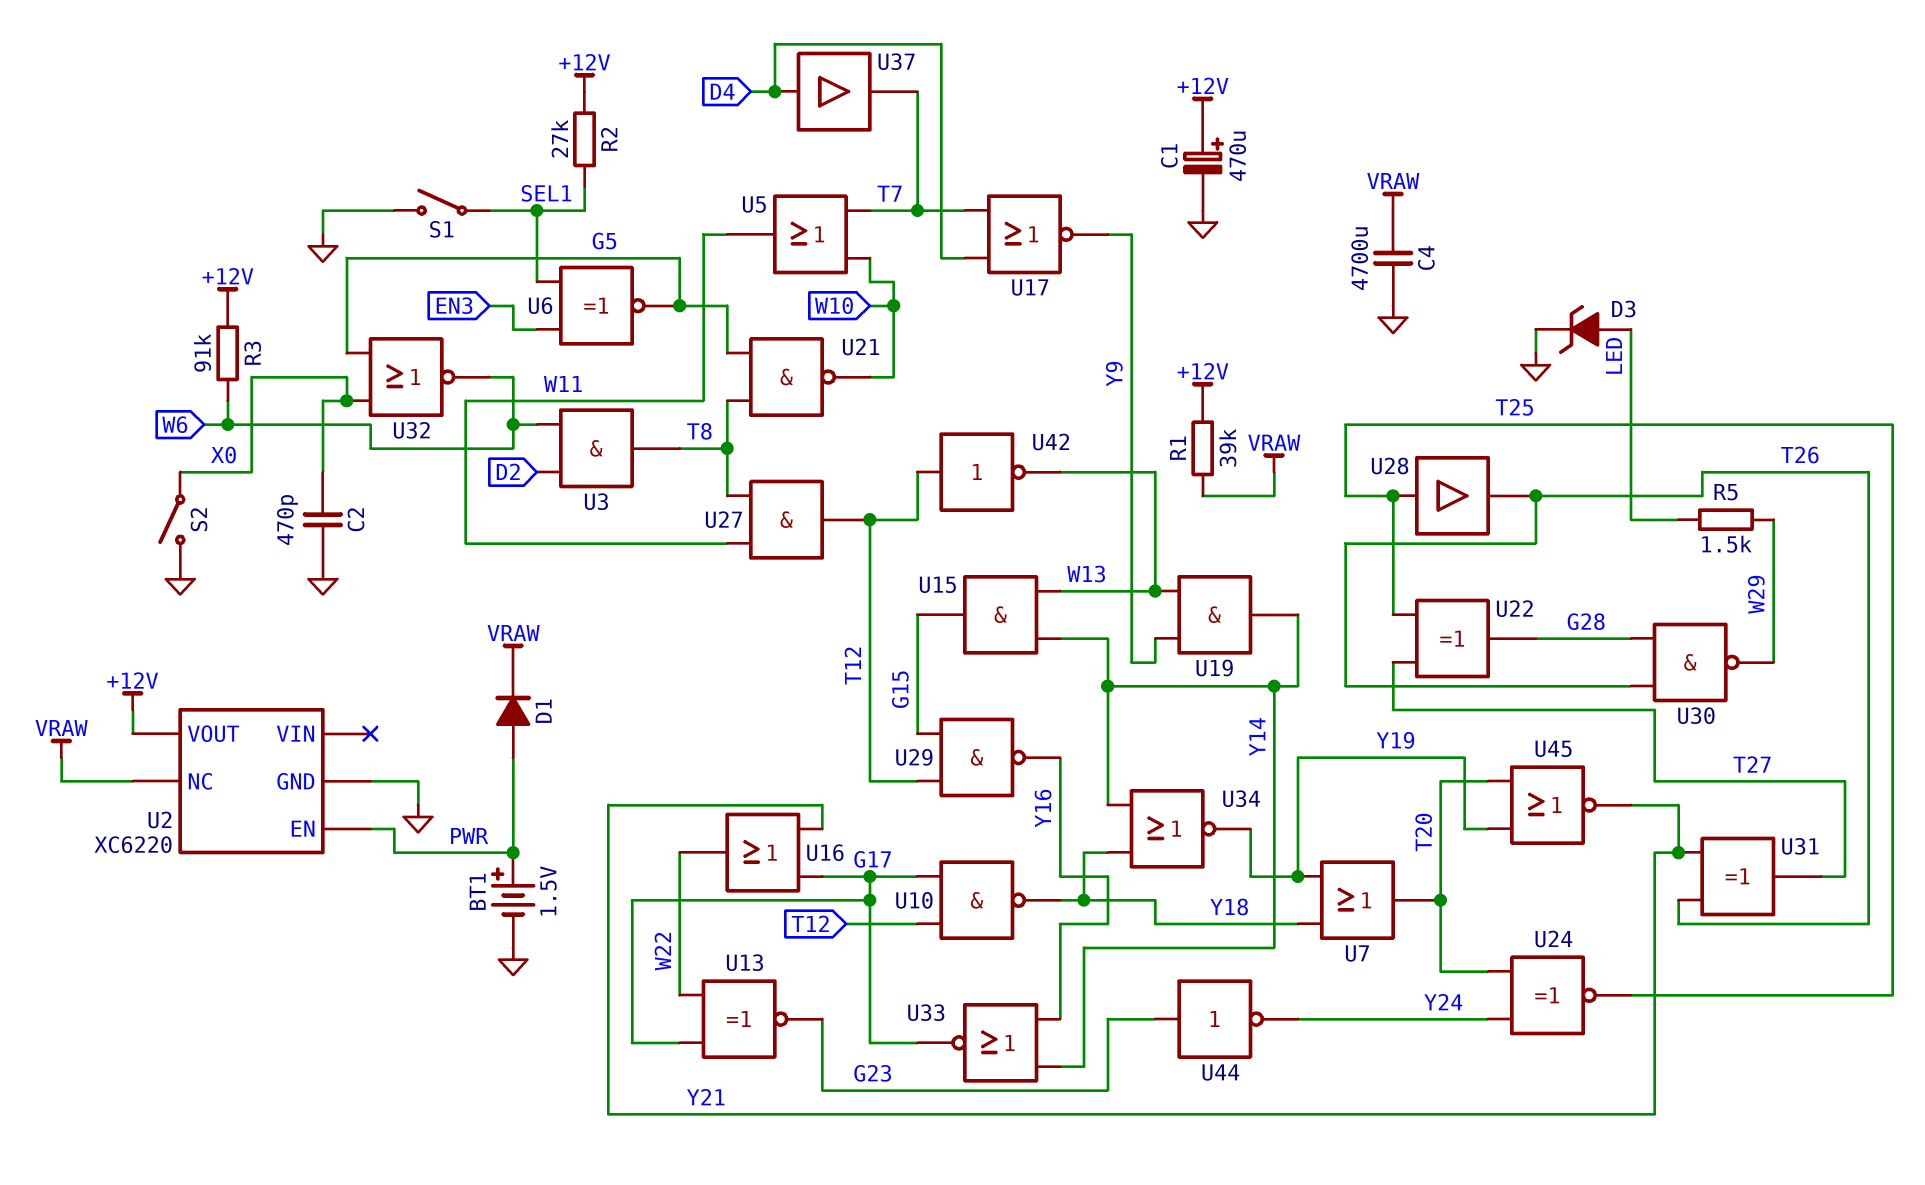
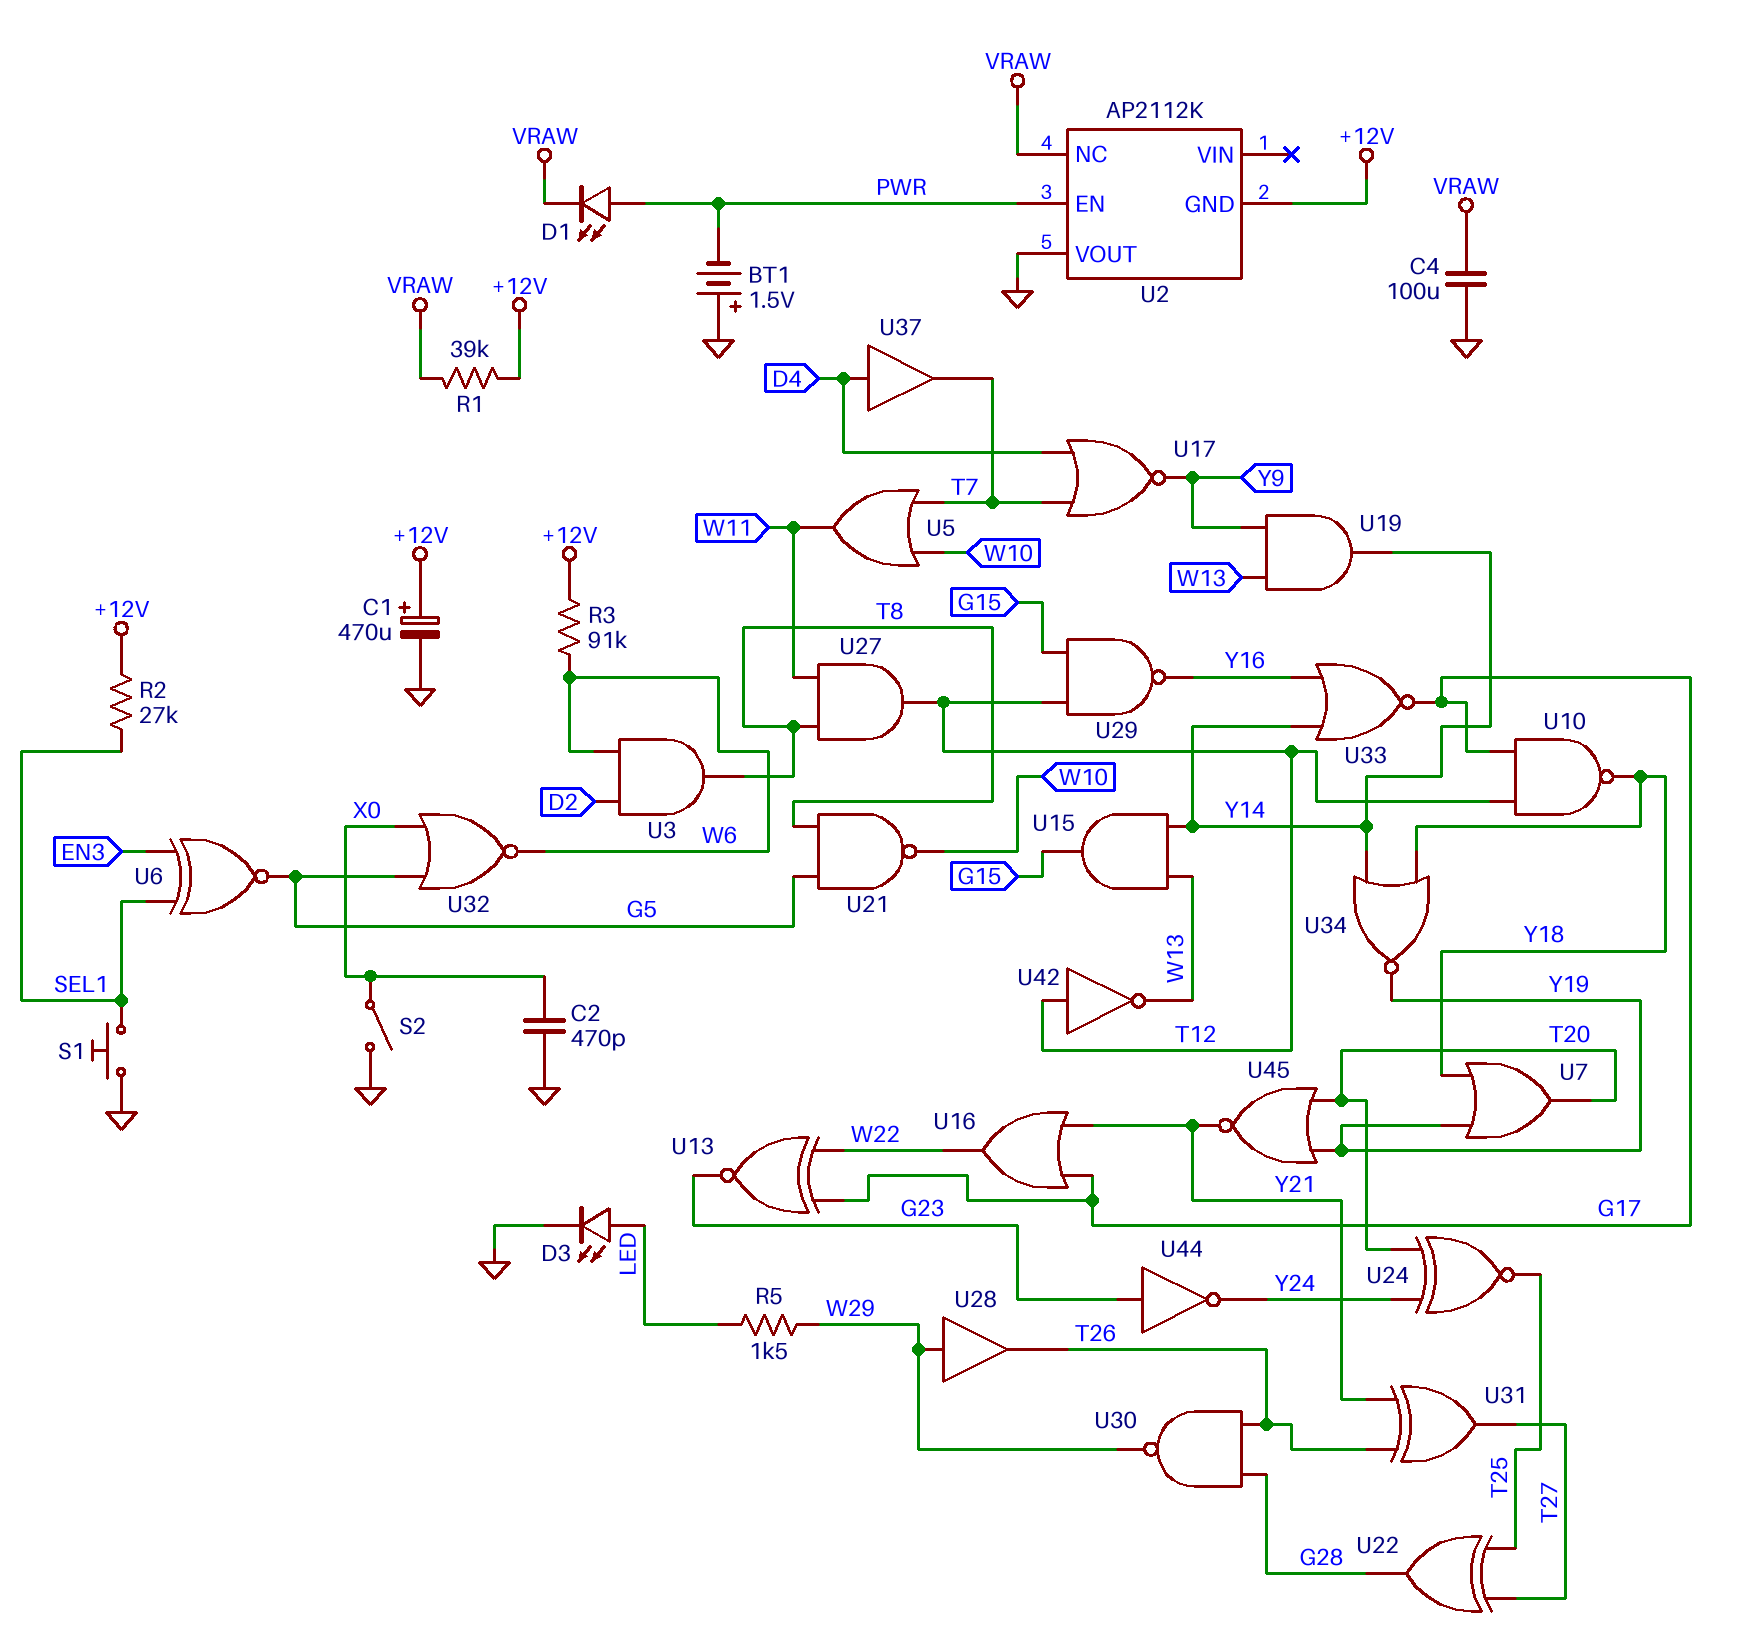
BT1: 1.5V (plus PWR, minus GND) -> 1.5V (plus GND, minus PWR)
C4: 4700uF (GND, VRAW) -> 100uF (GND, VRAW)
D1: diode (A PWR, K VRAW) -> LED (A PWR, K VRAW)
D3: zener (A LED, K GND) -> LED (A LED, K GND)
S1: switch (GND, SEL1) -> button (GND, SEL1)
U2: XC6220 -> AP2112K
U2 pin GND: GND -> +12V
U2 pin VOUT: +12V -> GND
U28: buffer (in T25, out T26) -> buffer (in W29, out T26)

